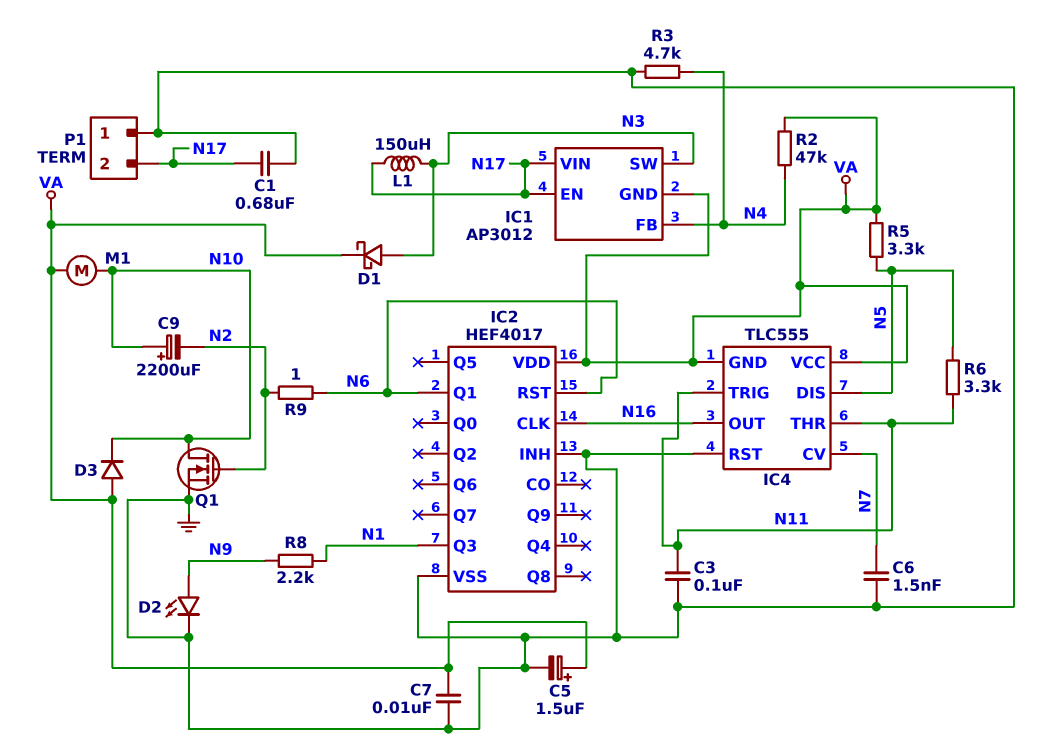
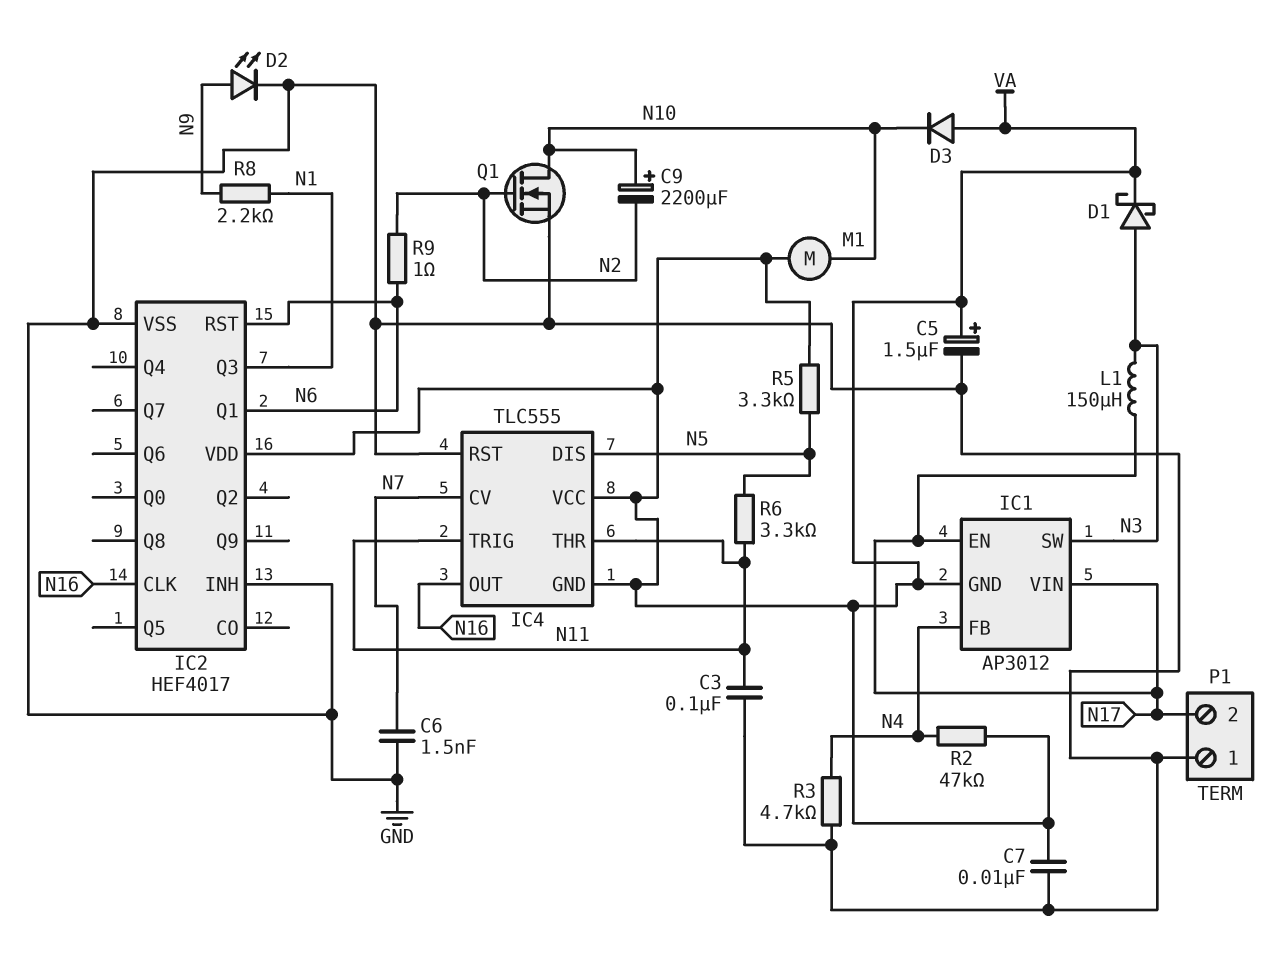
C1: 680nF (GND, N17) -> none

